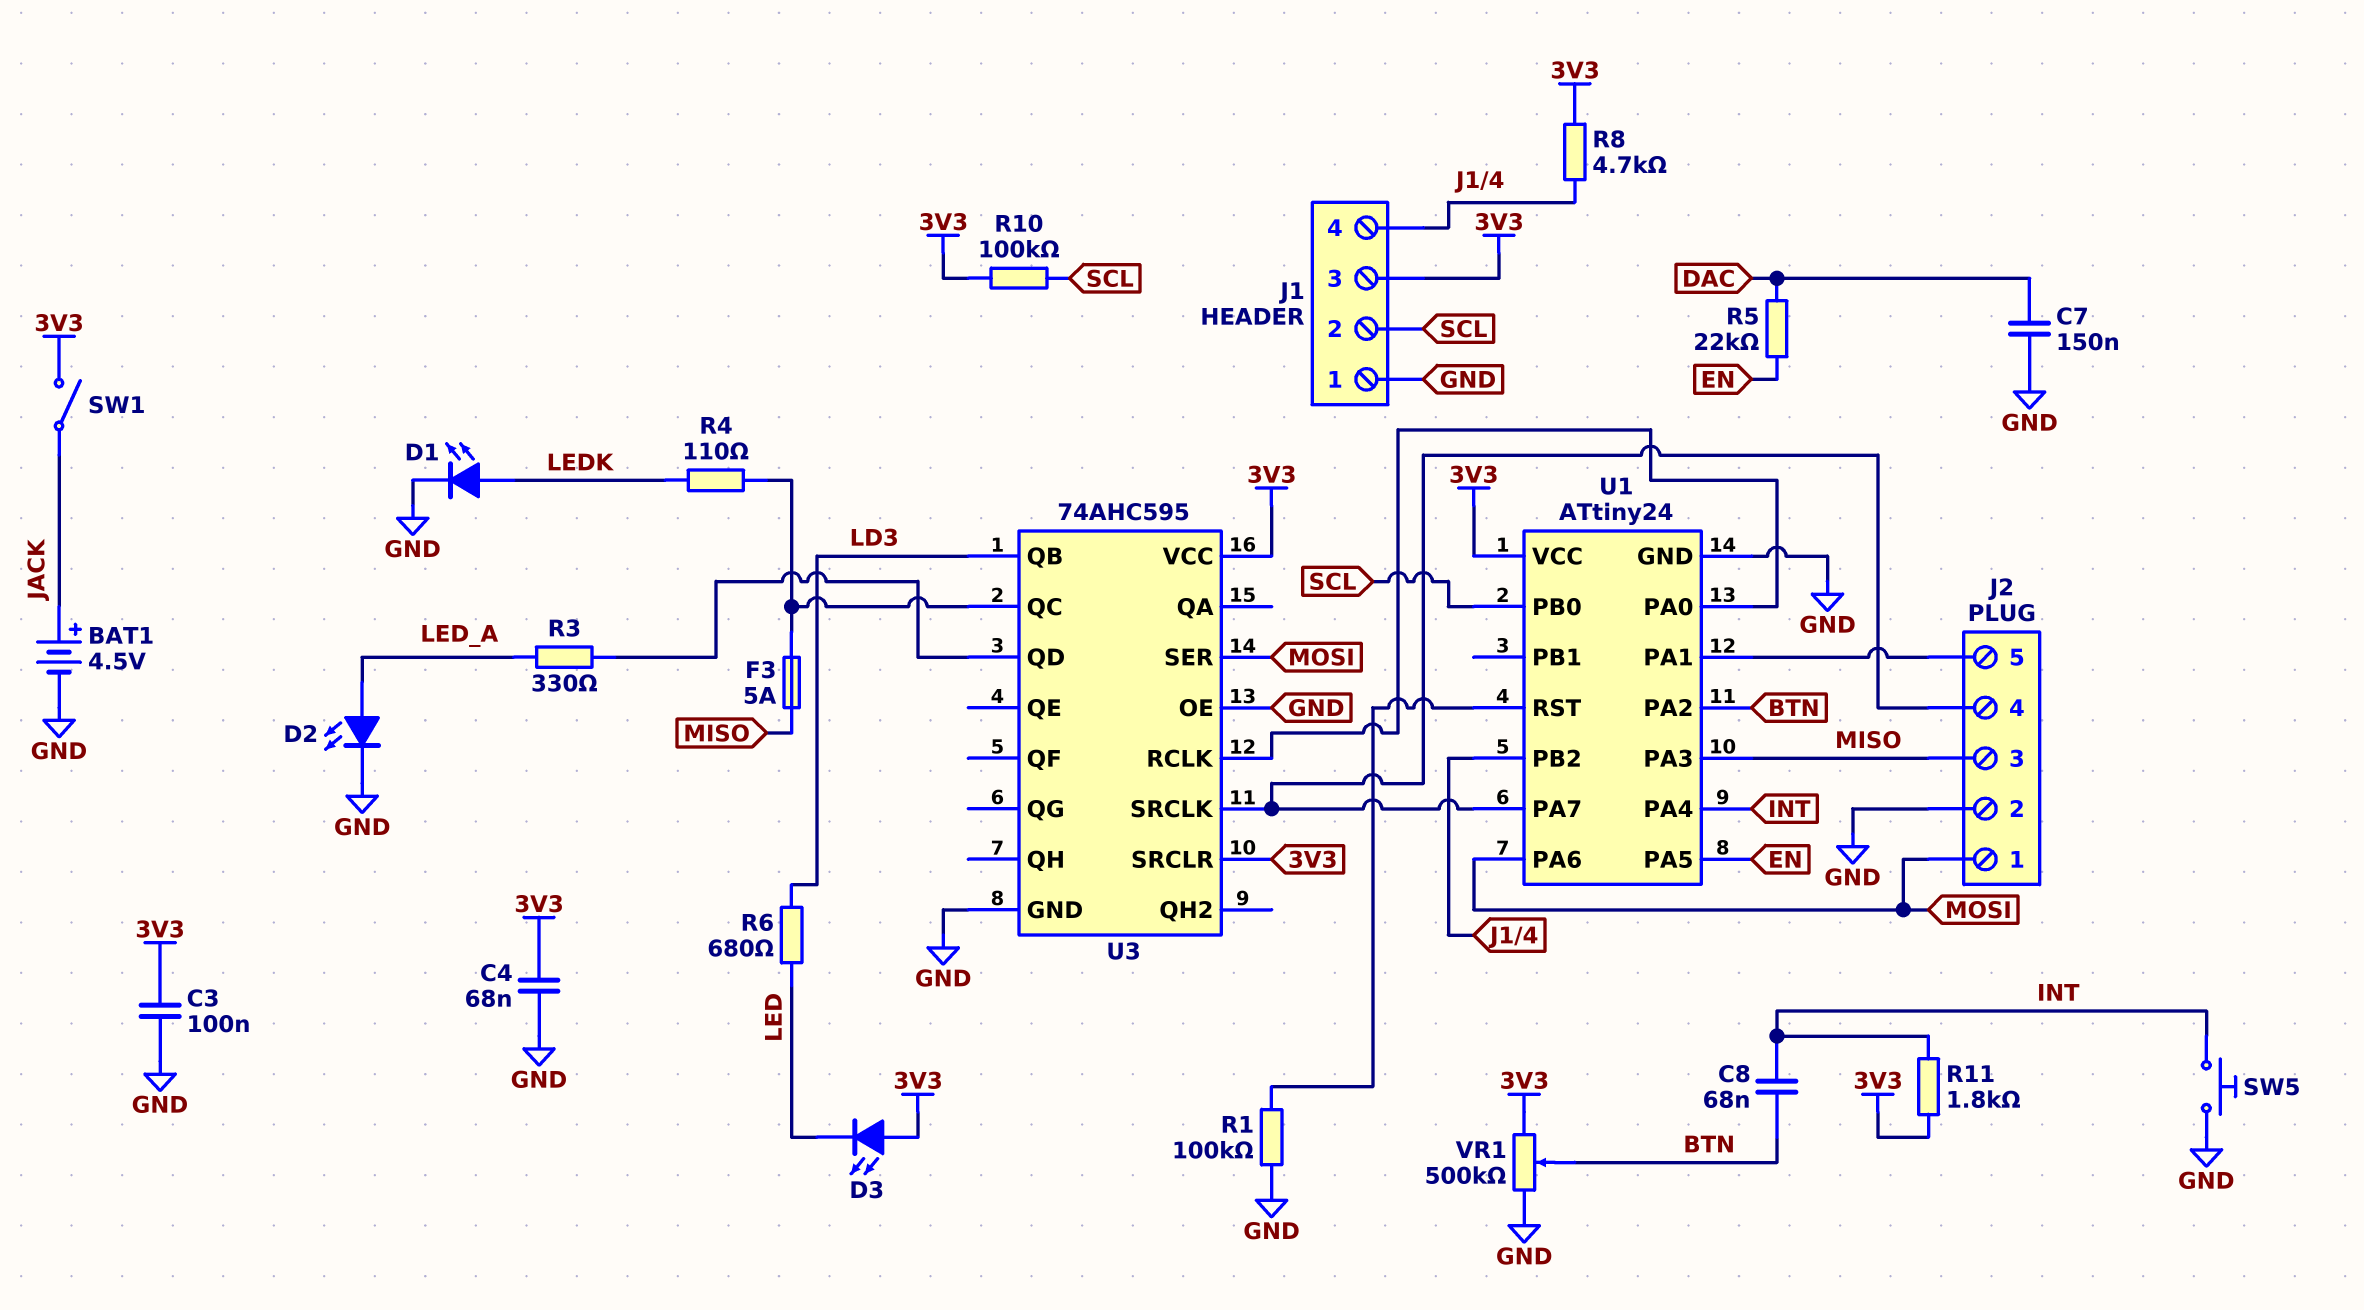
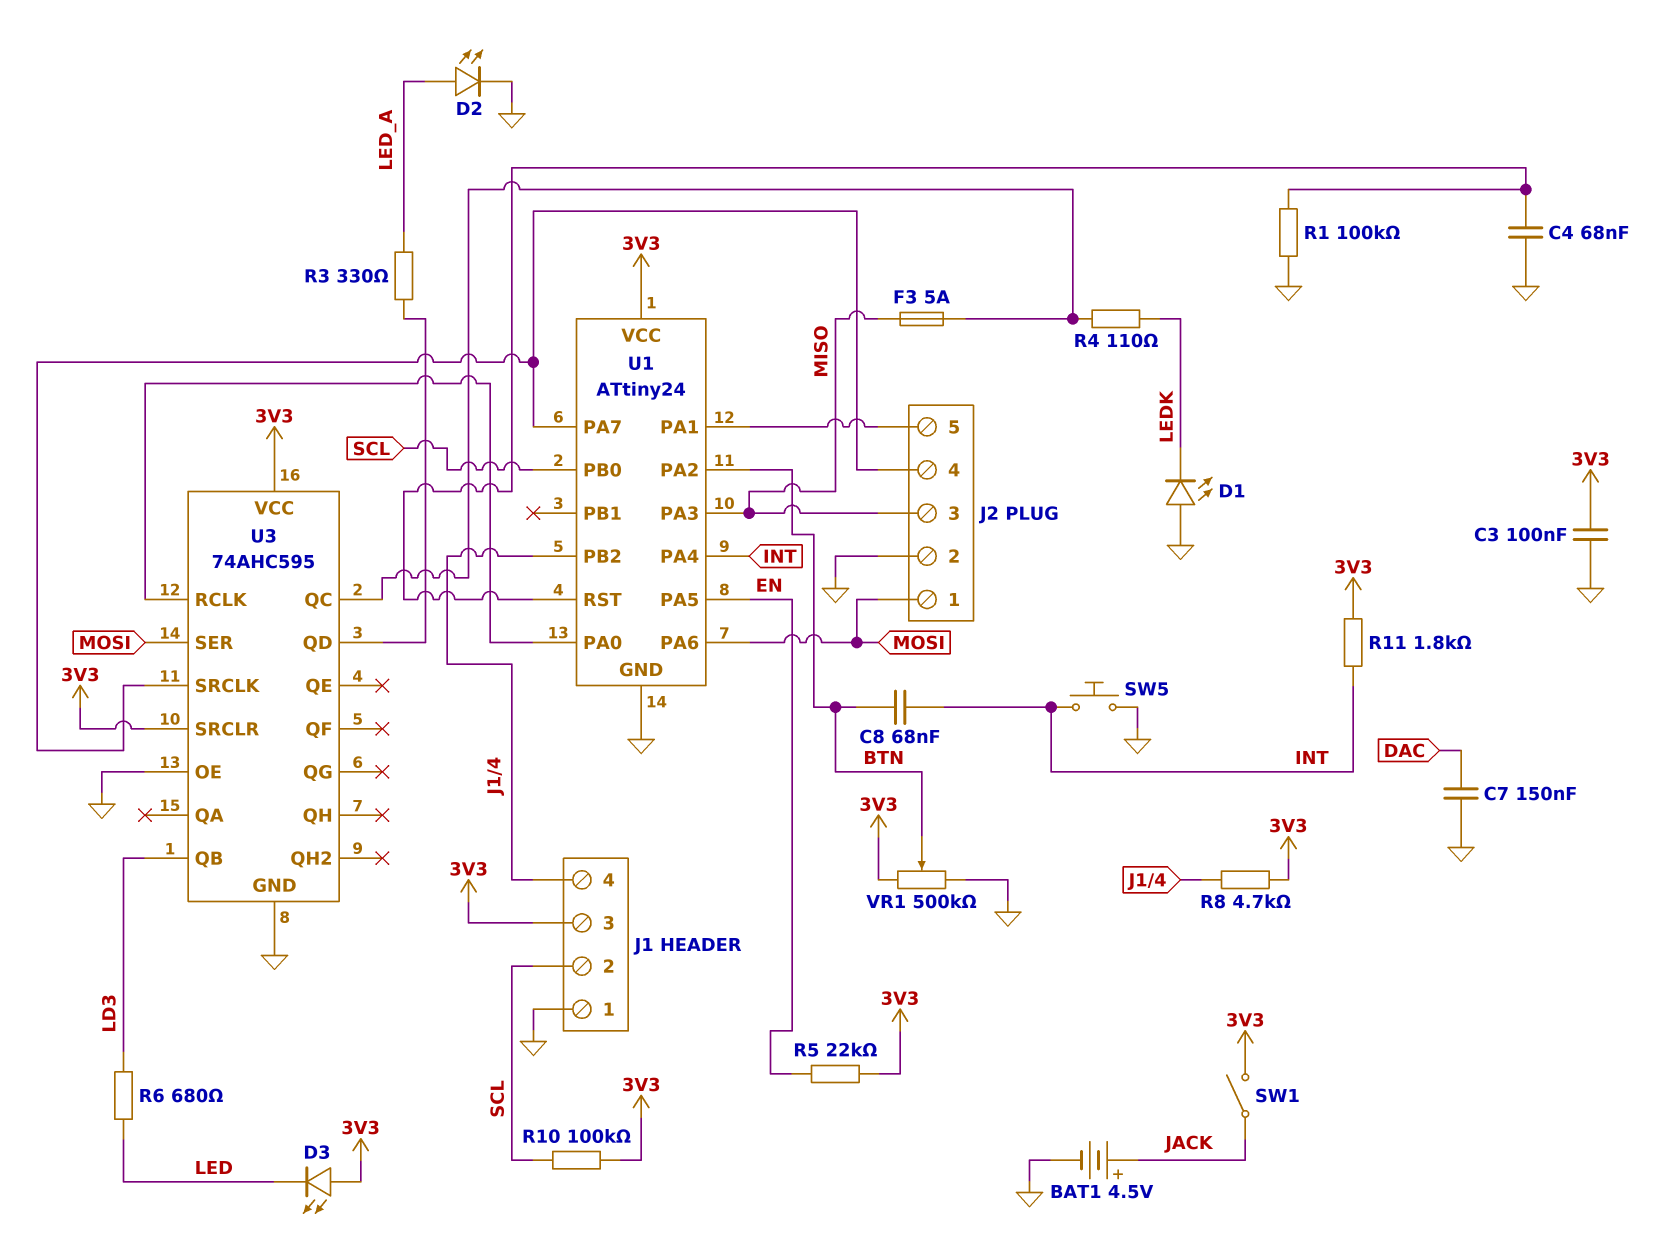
C4: 68nF (3V3, GND) -> 68nF (GND, U1/RST)
D1: LED (A LEDK, K GND) -> LED (A GND, K LEDK)
R5: 22k (DAC, EN) -> 22k (3V3, EN)

